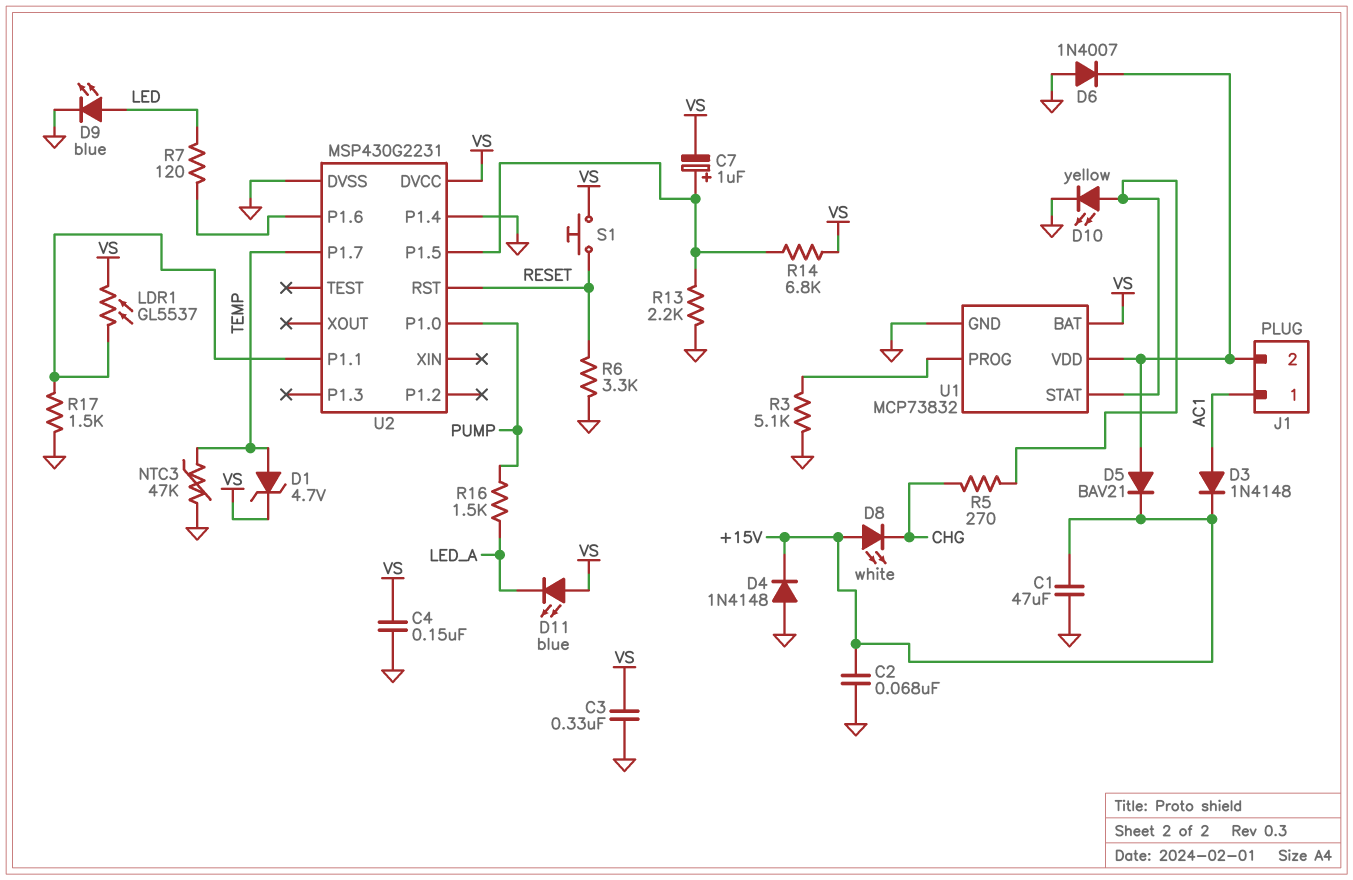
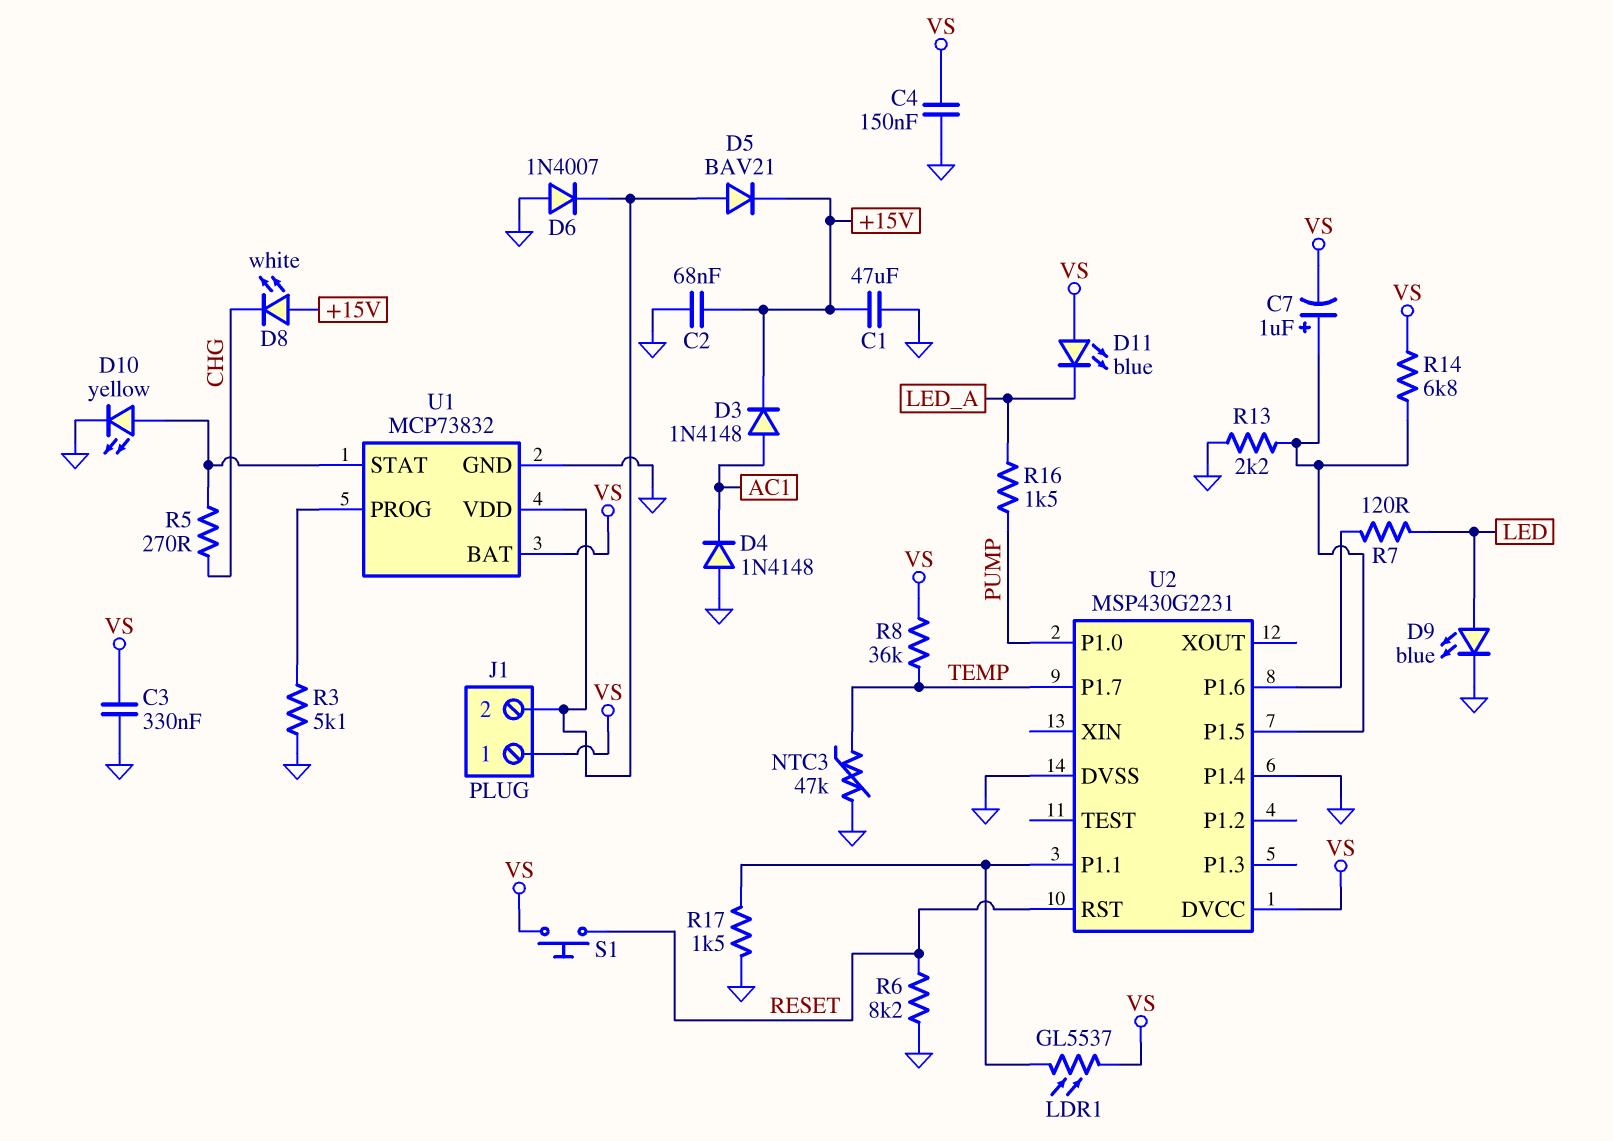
D1: zener 4.7V (A TEMP, K VS) -> none
D4: diode 1N4148 (A GND, K +15V) -> diode 1N4148 (A GND, K AC1)
J1 pin 1: AC1 -> VS
R6: 3.3k (GND, RESET) -> 8.2k (GND, RESET)
R8: none -> 36k (TEMP, VS)

